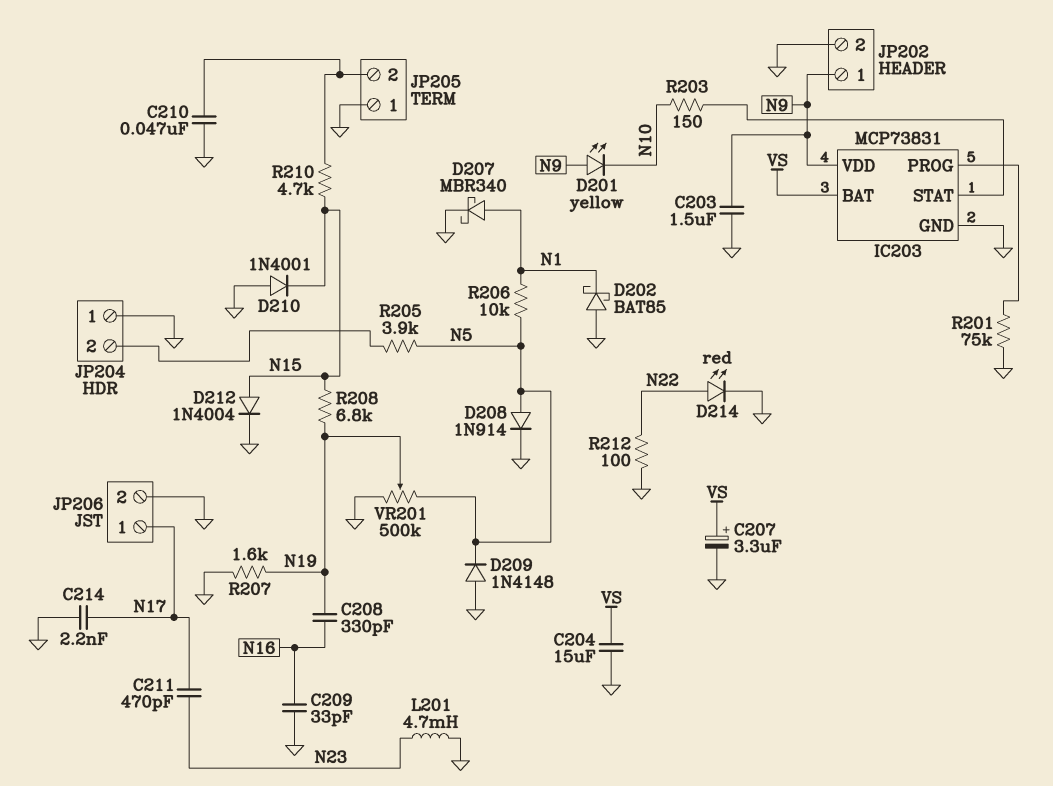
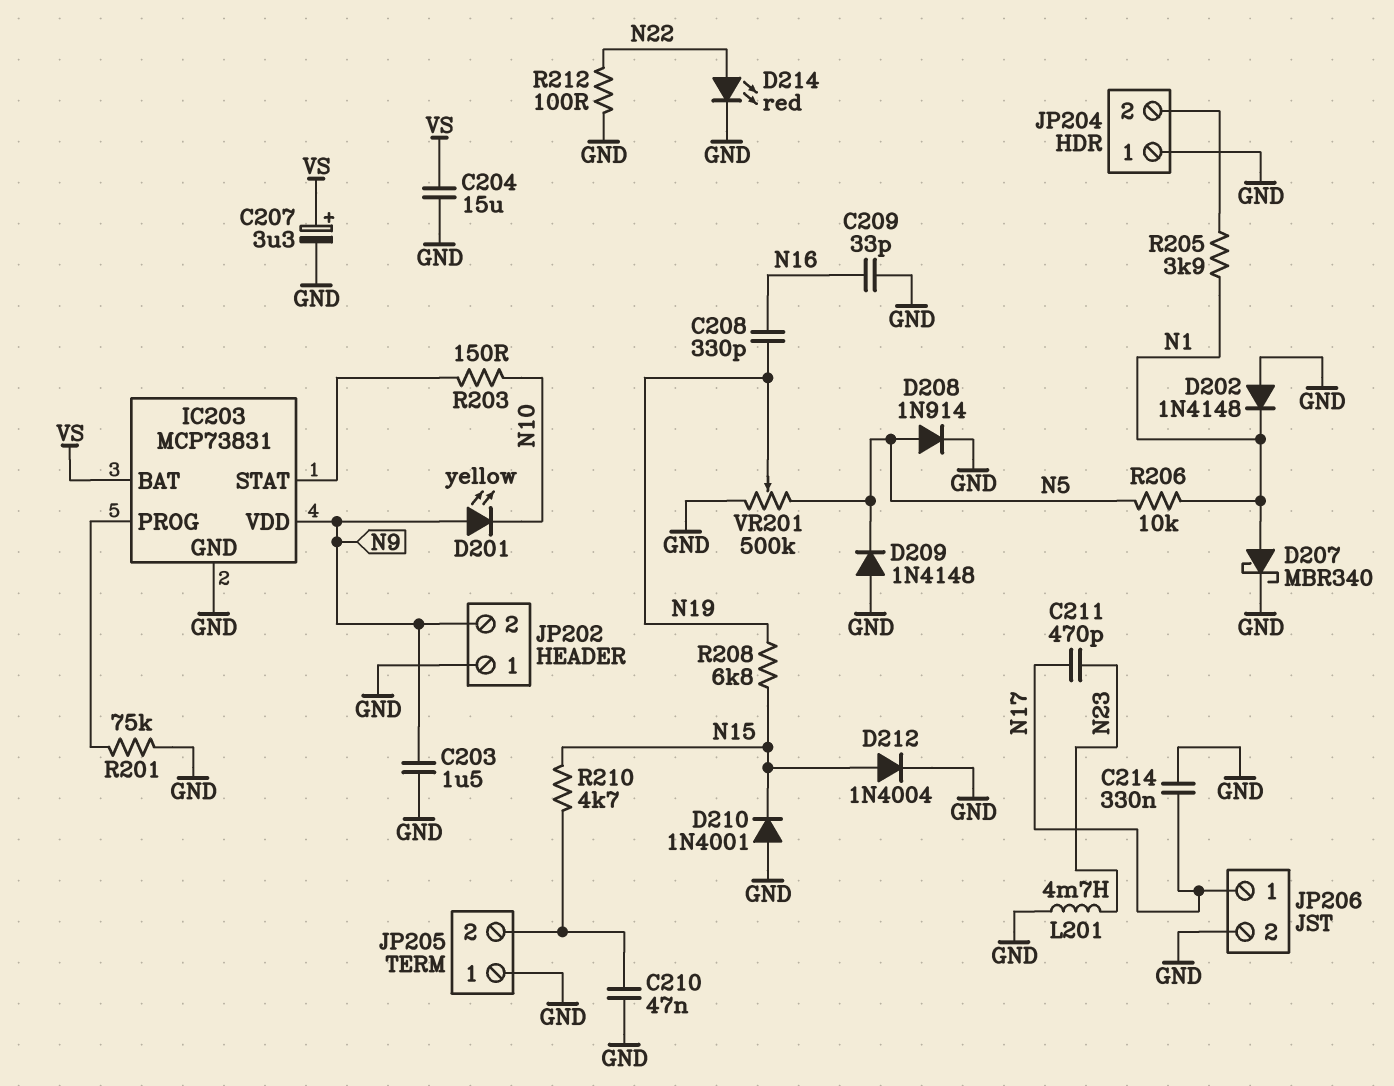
C214: 2.2nF (GND, N17) -> 330nF (GND, N17)
D202: schottky BAT85 (A GND, K N1) -> diode 1N4148 (A GND, K N1)
JP202 pin 1: N9 -> GND
JP202 pin 2: GND -> N9
R205: 3.9k (JP204/2, N5) -> 3.9k (JP204/2, N1)
R207: 1.6k (GND, N19) -> none

